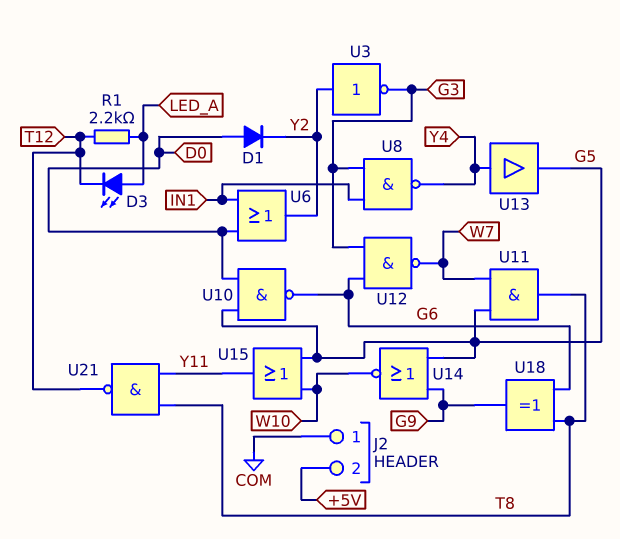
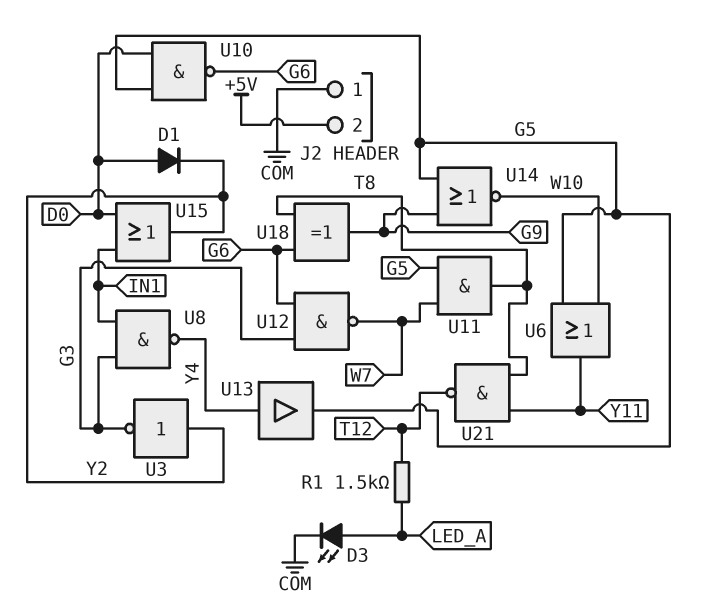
D3: LED (A LED_A, K T12) -> LED (A LED_A, K COM)
R1: 2.2k (LED_A, T12) -> 1.5k (LED_A, T12)
U6: OR (in D0, in IN1, out Y2) -> OR (in G5, in W10, out Y11)
U15: OR (in G5, in W10, out Y11) -> OR (in D0, in IN1, out Y2)

